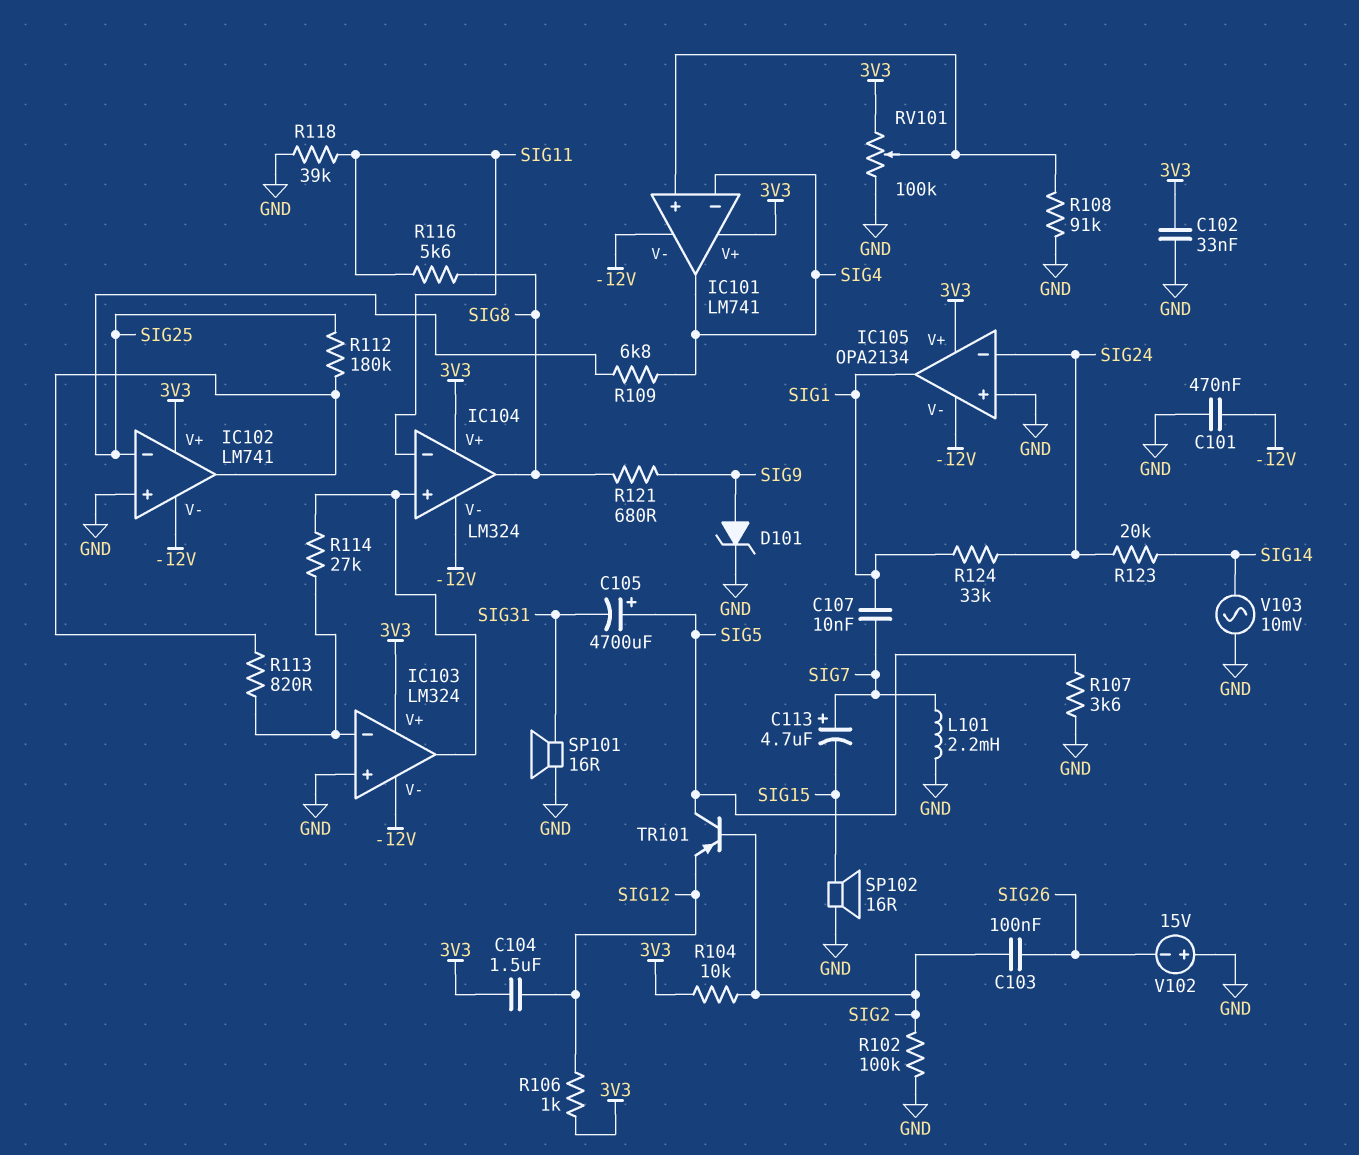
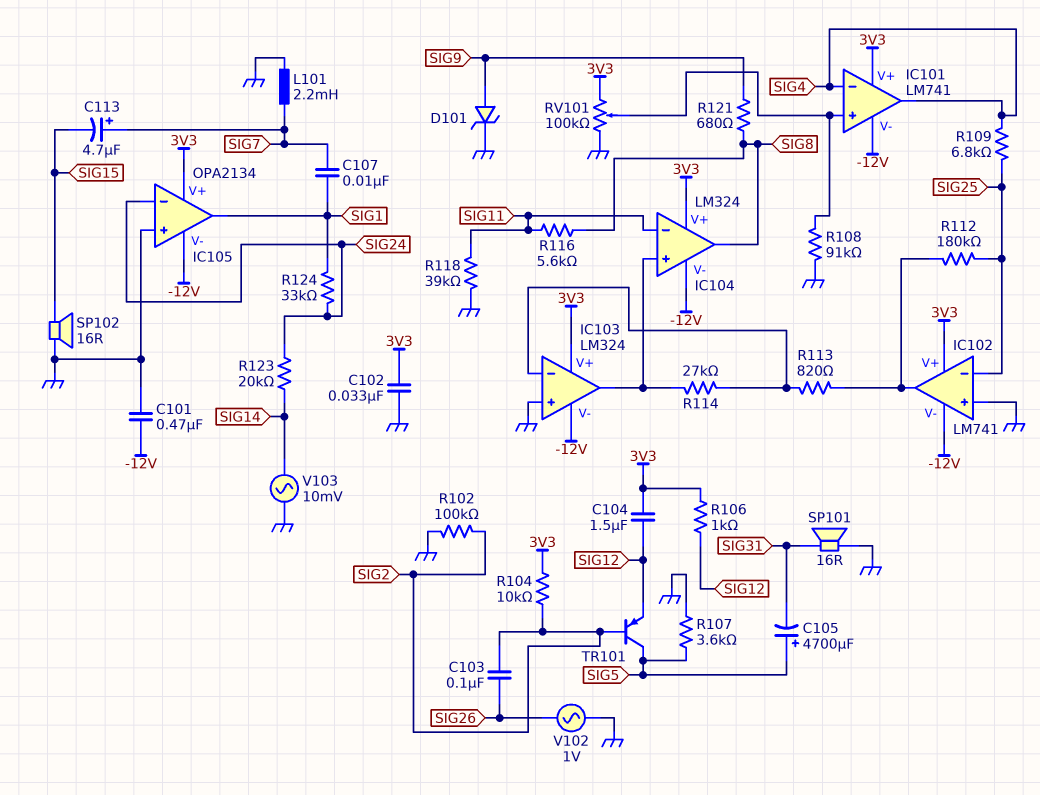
V102: 15V (plus GND, minus SIG26) -> AC 1V (GND, SIG26)

